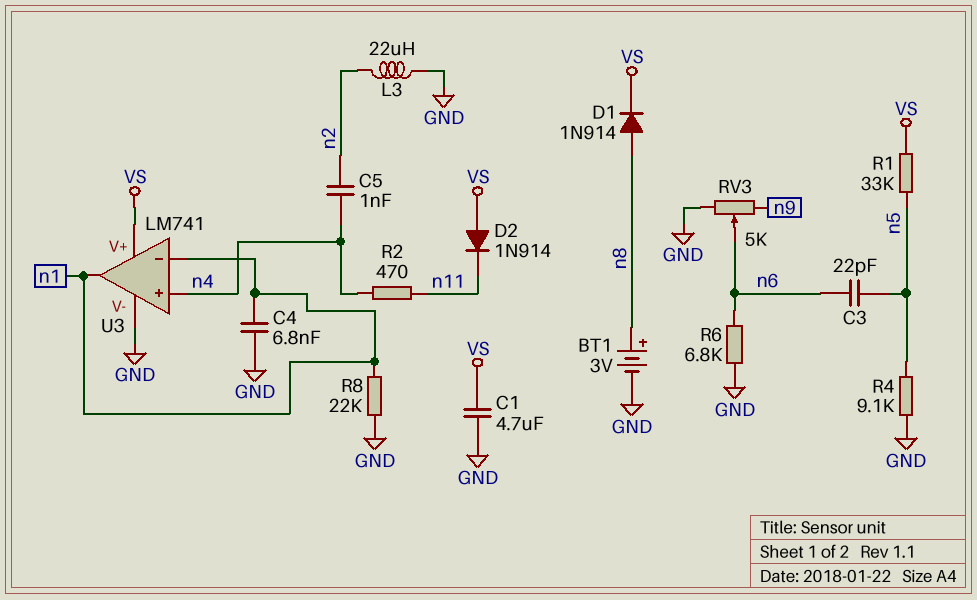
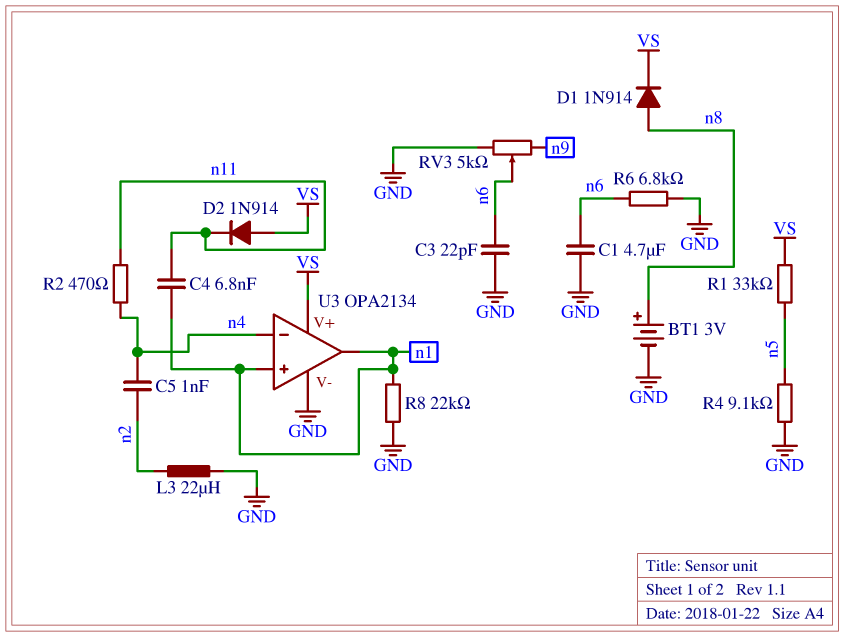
C1: 4.7uF (GND, VS) -> 4.7uF (GND, n6)
C3: 22pF (n5, n6) -> 22pF (GND, n6)
C4: 6.8nF (GND, n1) -> 6.8nF (n1, n11)
U3: LM741 -> OPA2134
U3 pin in+: n4 -> n1
U3 pin in-: n1 -> n4

